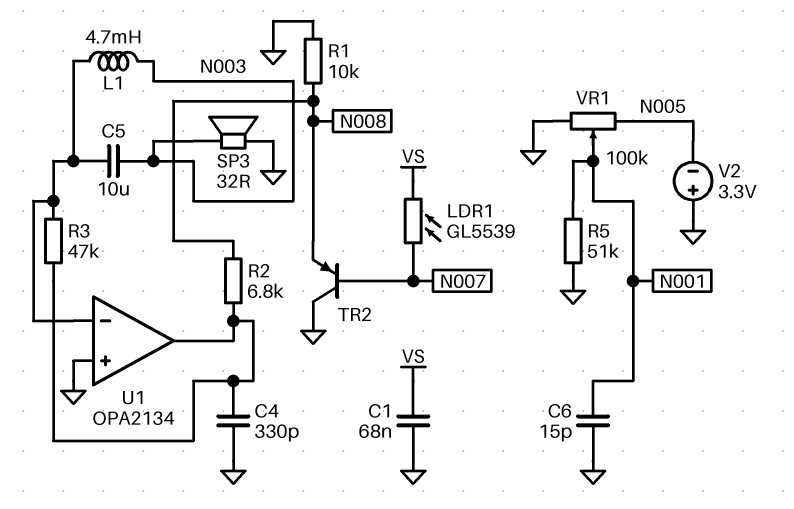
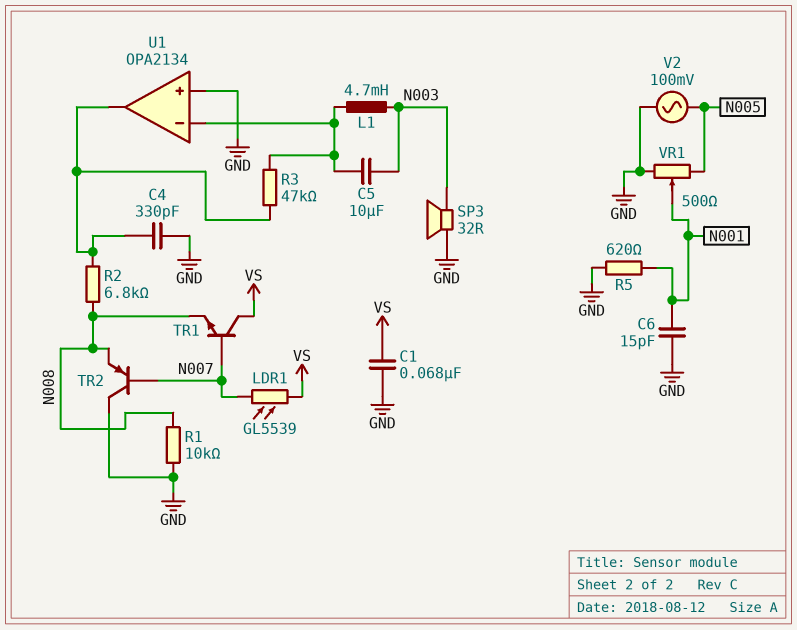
R5: 51k (GND, N001) -> 620 (GND, N001)
TR1: none -> NPN (B N007, C VS, E N008)
V2: 3.3V (plus GND, minus N005) -> AC 100mV (GND, N005)
VR1: 100k (GND, N005, wiper N001) -> 500 (GND, N005, wiper N001)

